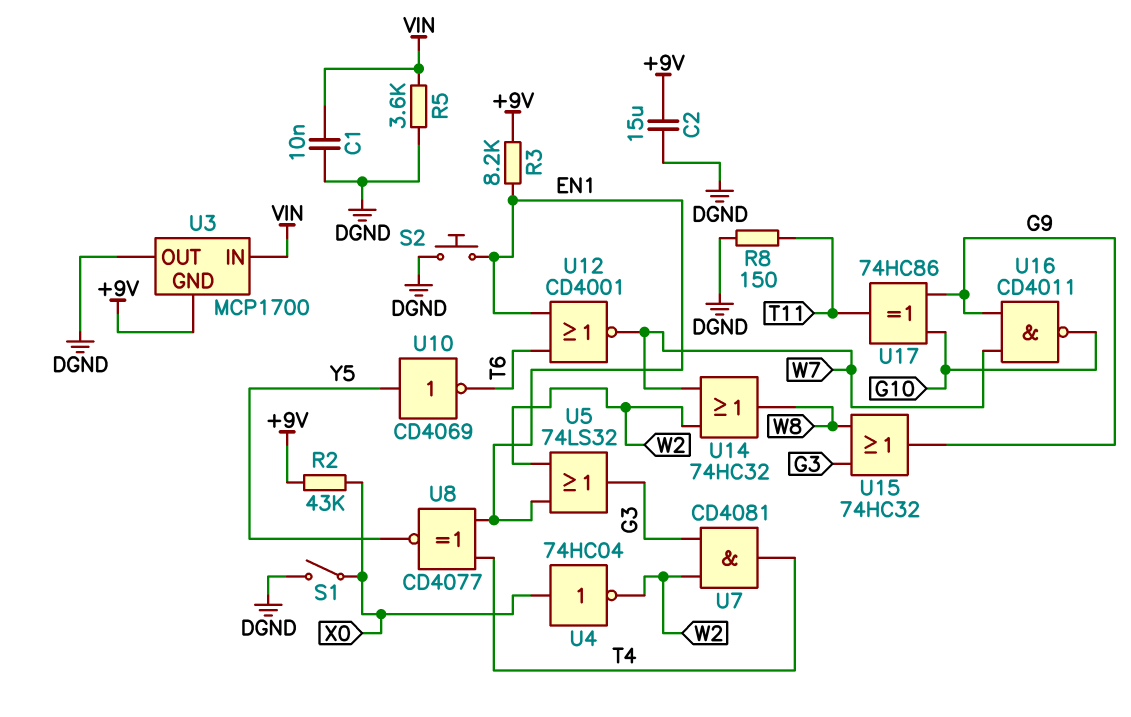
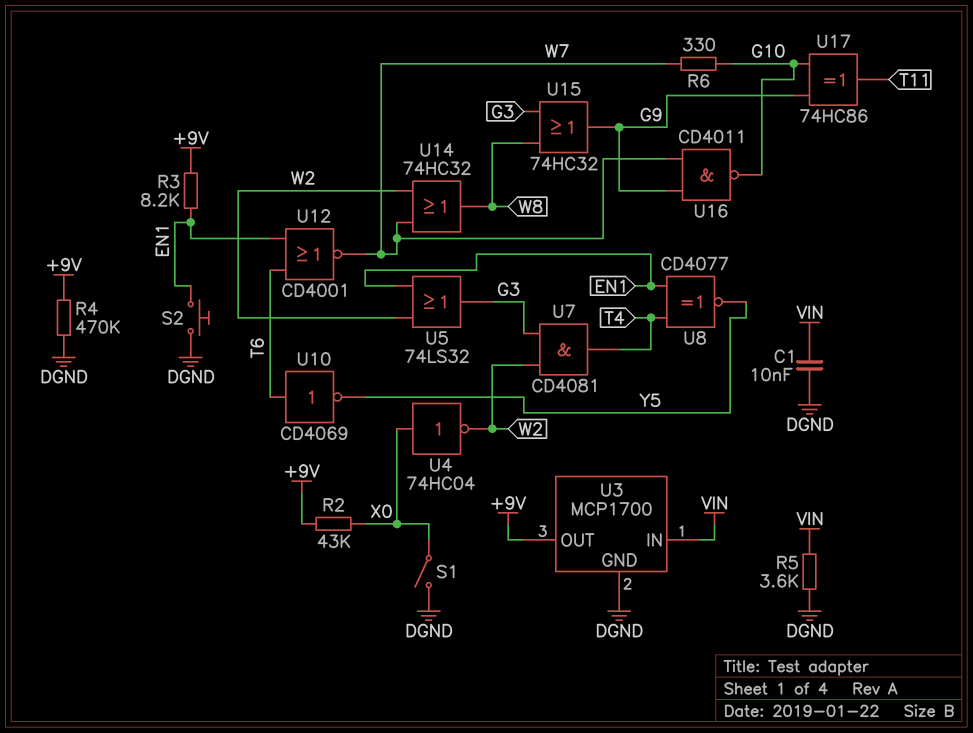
C2: 15uF (+9V, DGND) -> none
R4: none -> 470k (+9V, DGND)
R6: none -> 330 (G10, W7)
R8: 150 (DGND, T11) -> none
U3 pin GND: +9V -> DGND
U3 pin OUT: DGND -> +9V
U10: NOT CD4069 (in Y5, out T6) -> NOT CD4069 (in T6, out Y5)

